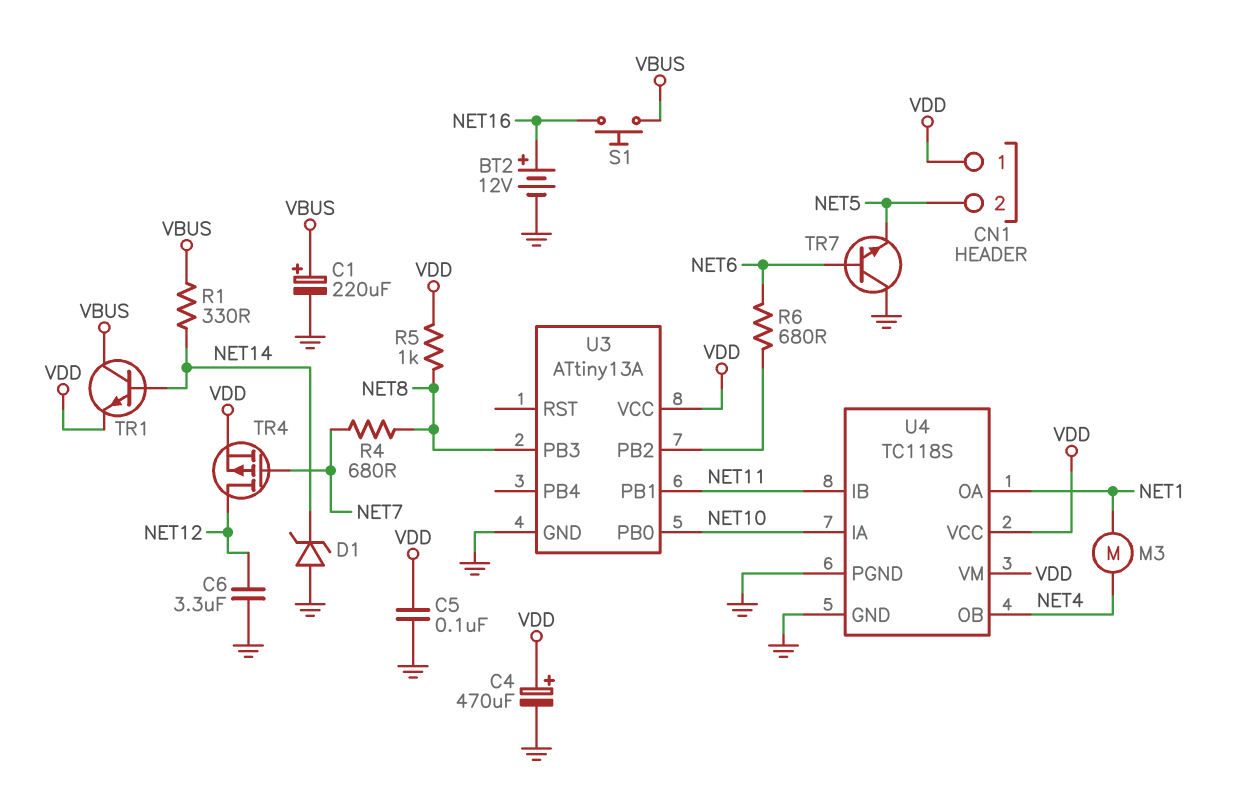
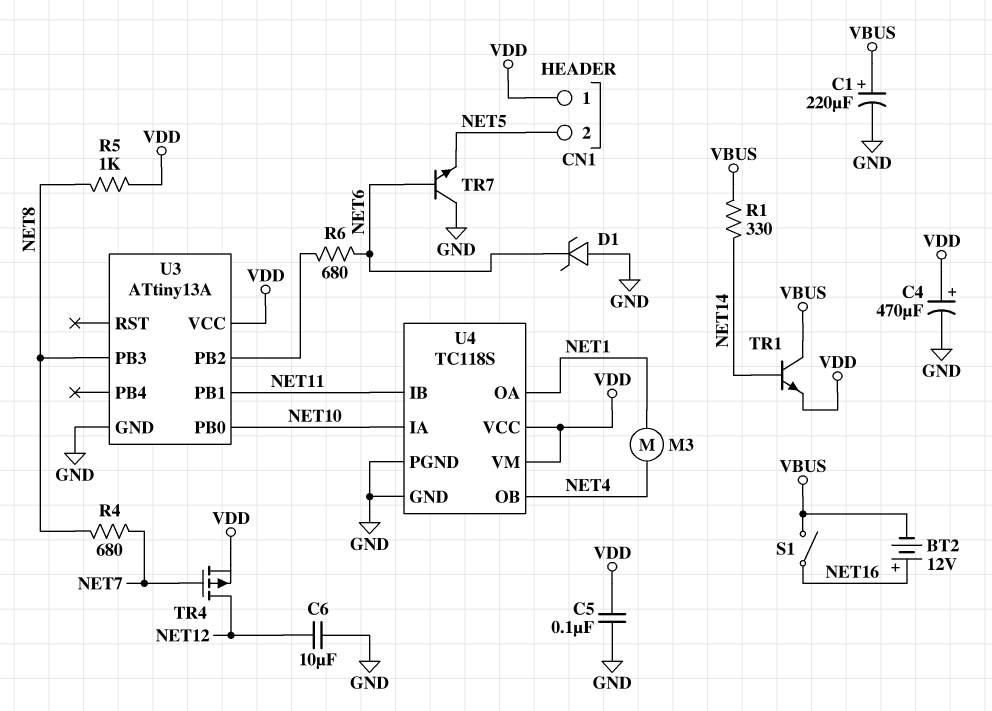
BT2: 12V (plus NET16, minus GND) -> 12V (plus NET16, minus VBUS)
C6: 3.3uF (GND, NET12) -> 10uF (GND, NET12)
D1: zener (A GND, K NET14) -> zener (A GND, K NET6)
S1: button (NET16, VBUS) -> switch (NET16, VBUS)

